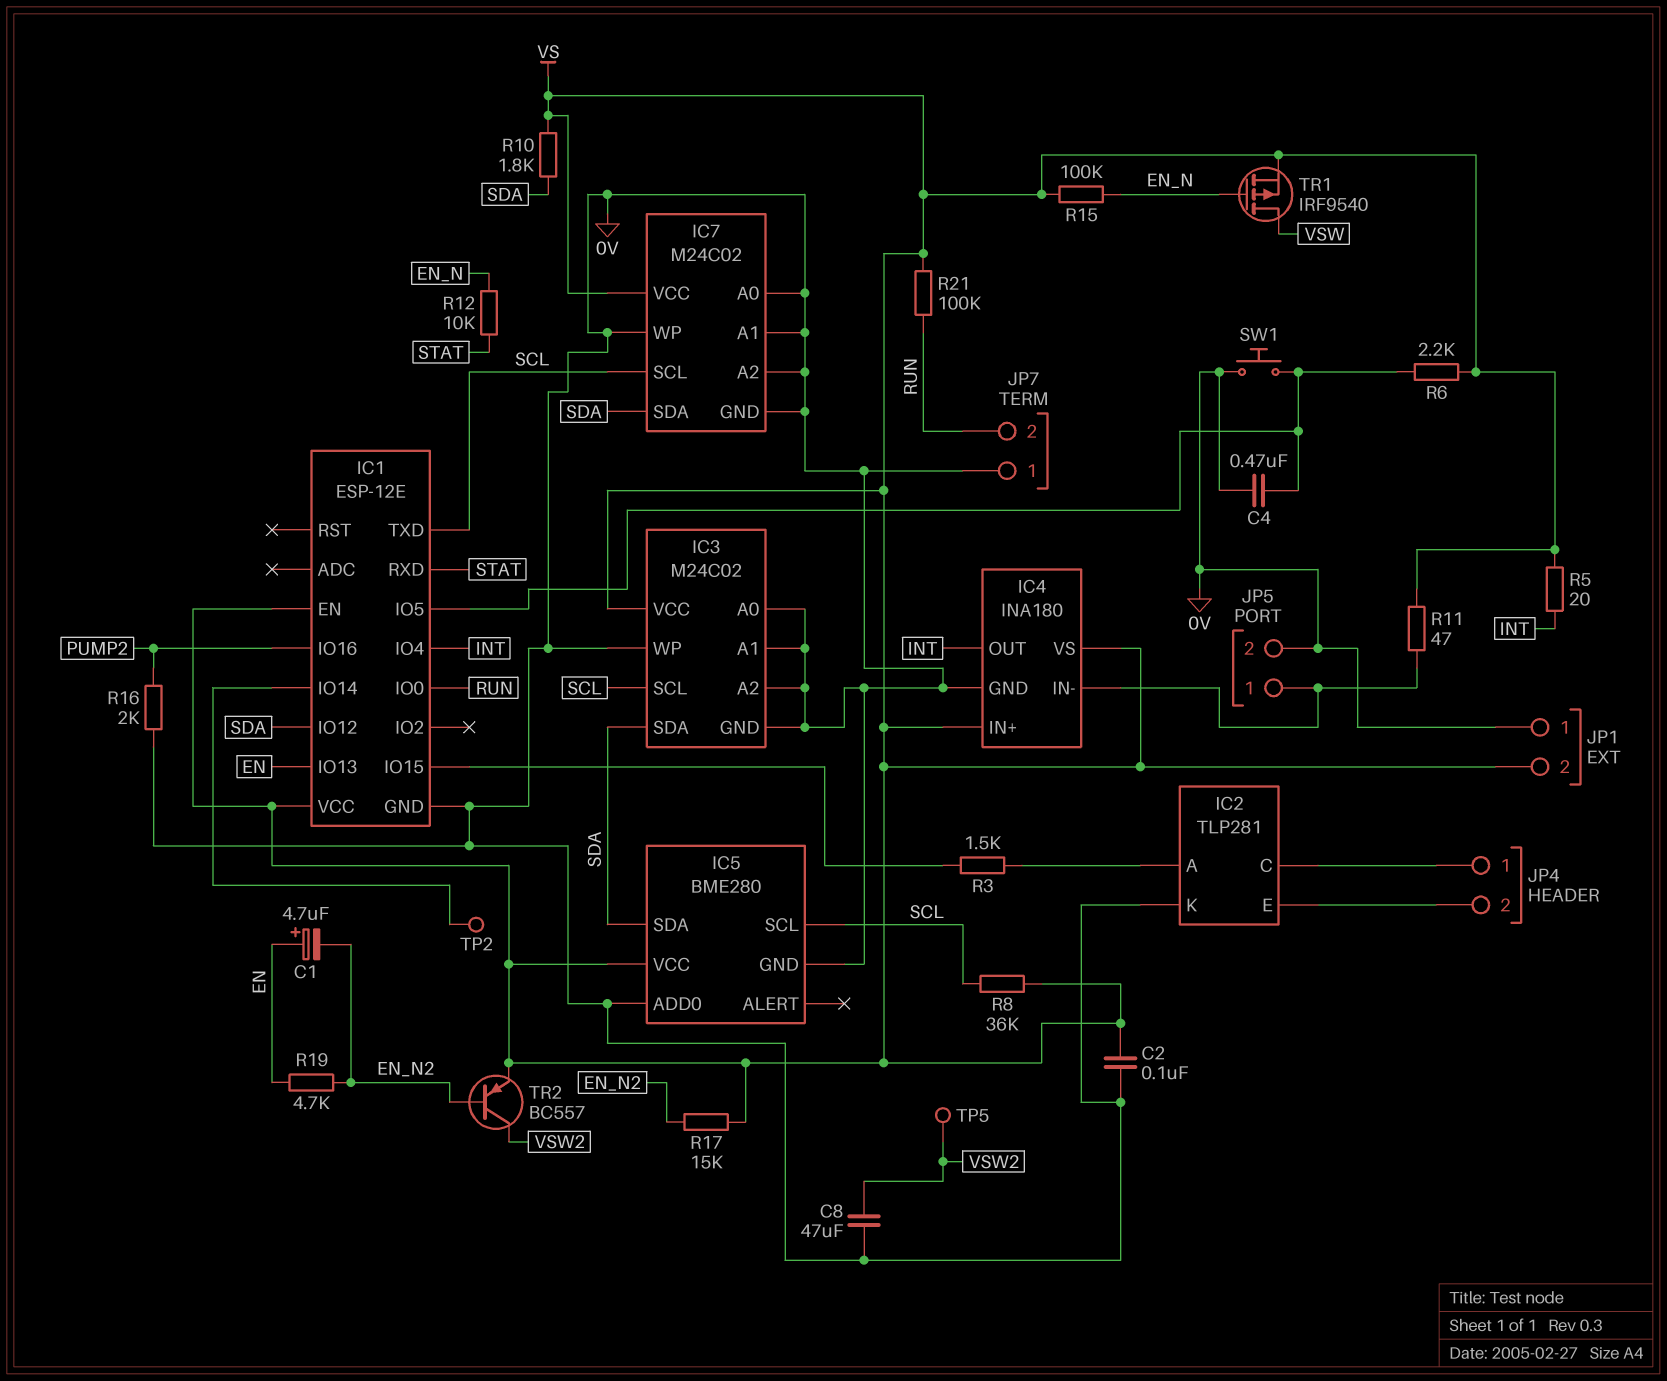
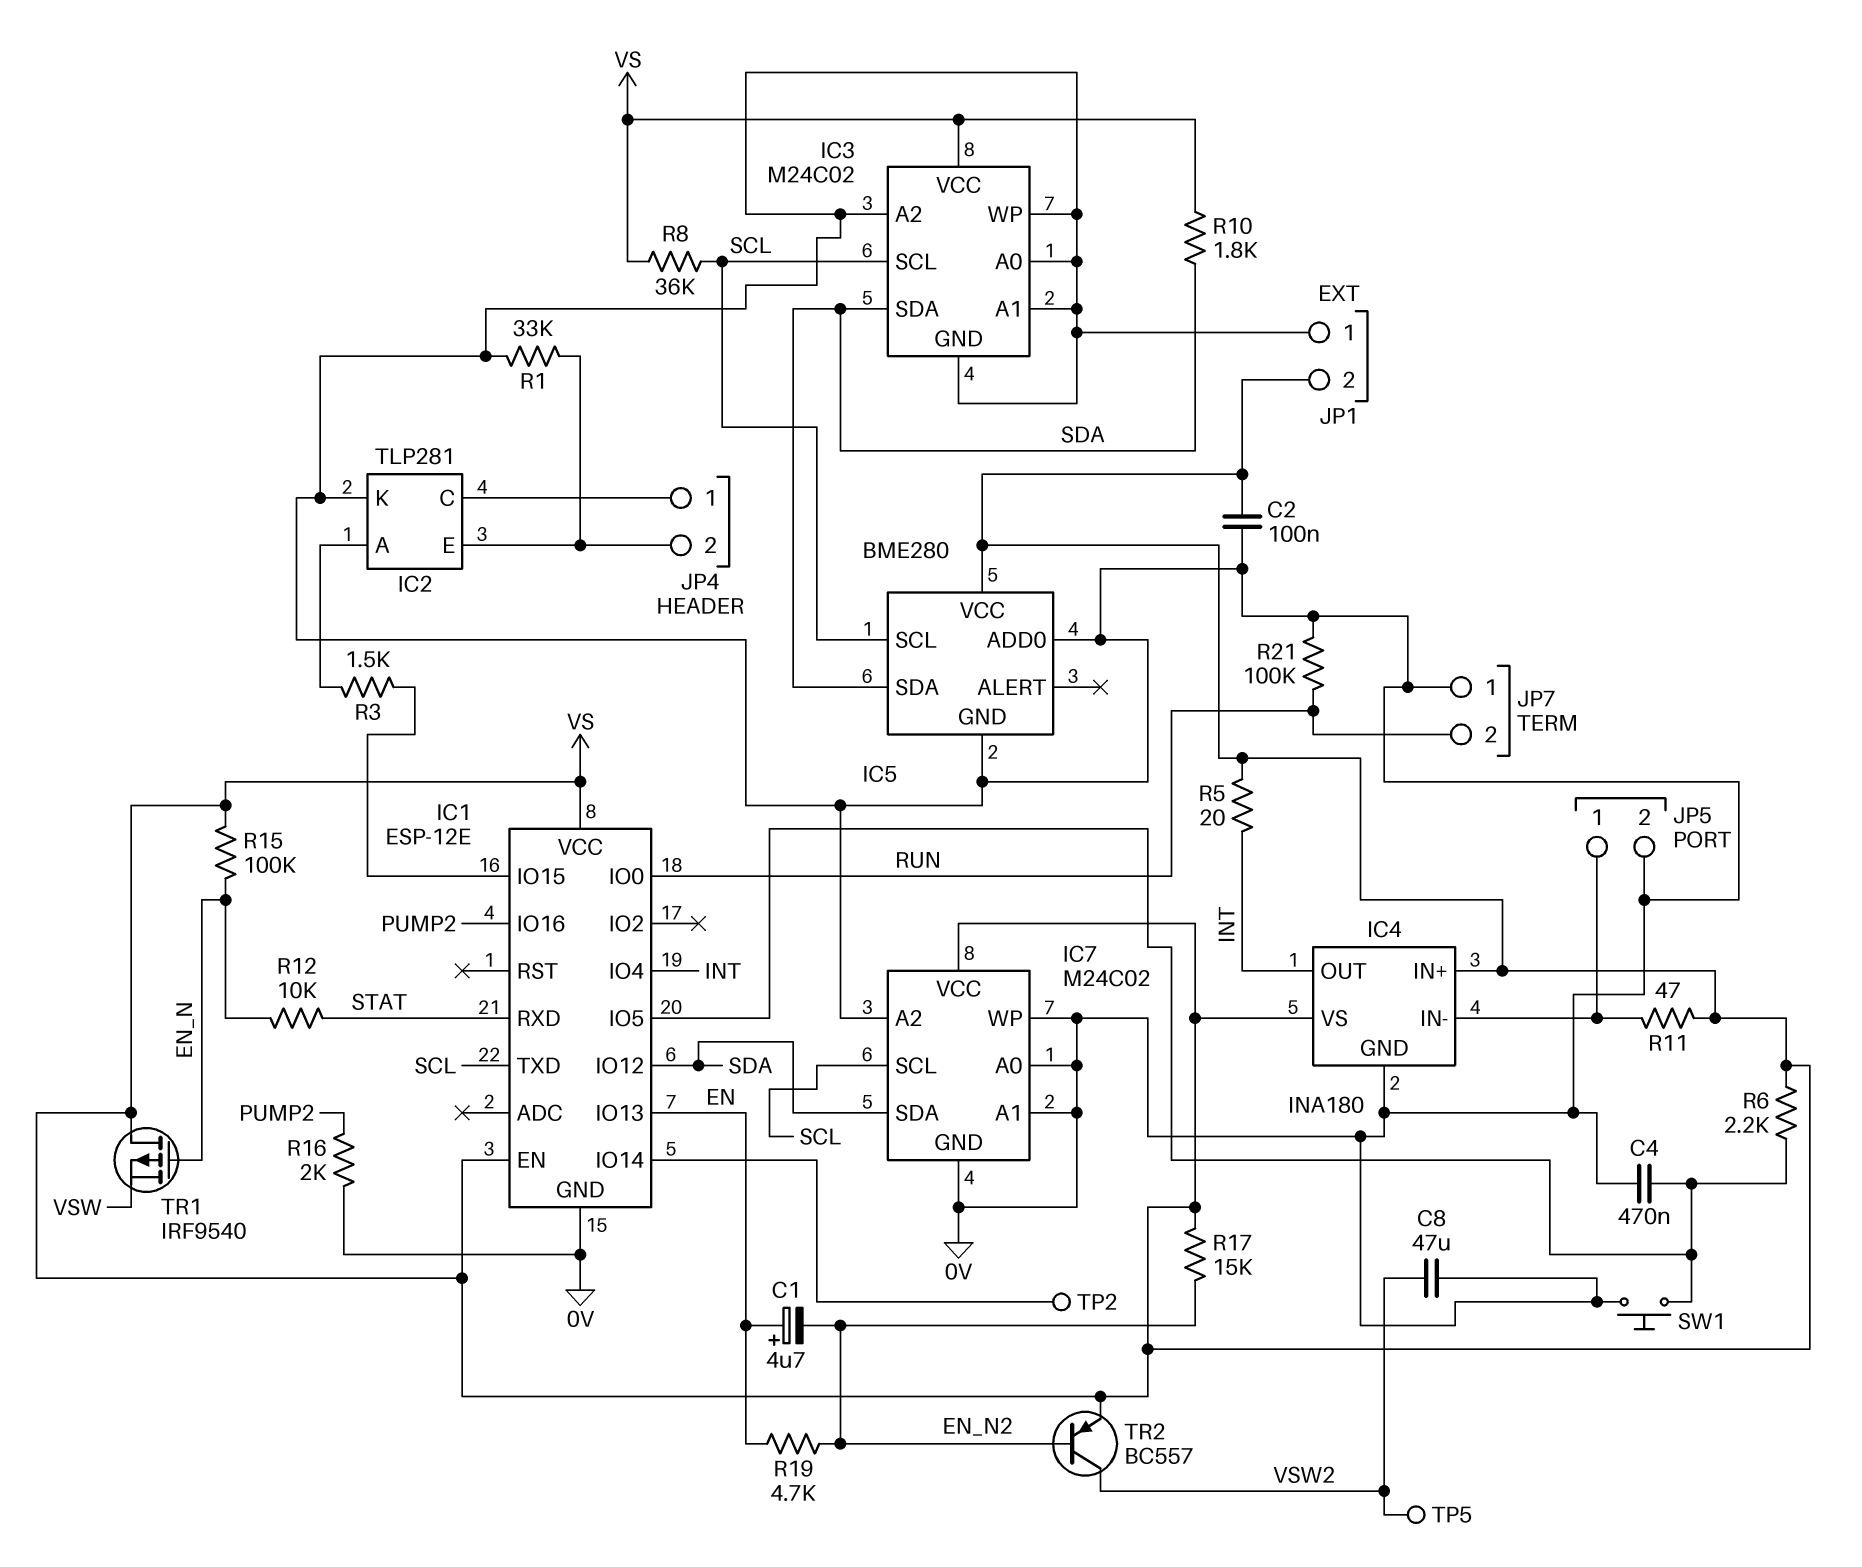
R1: none -> 33k (0V, IC2/E)
R21: 100k (RUN, VS) -> 100k (0V, RUN)
TR1: PMOS IRF9540 (G EN_N, D VSW, S VS) -> PMOS IRF9540 (G EN_N, D VS, S VSW)

